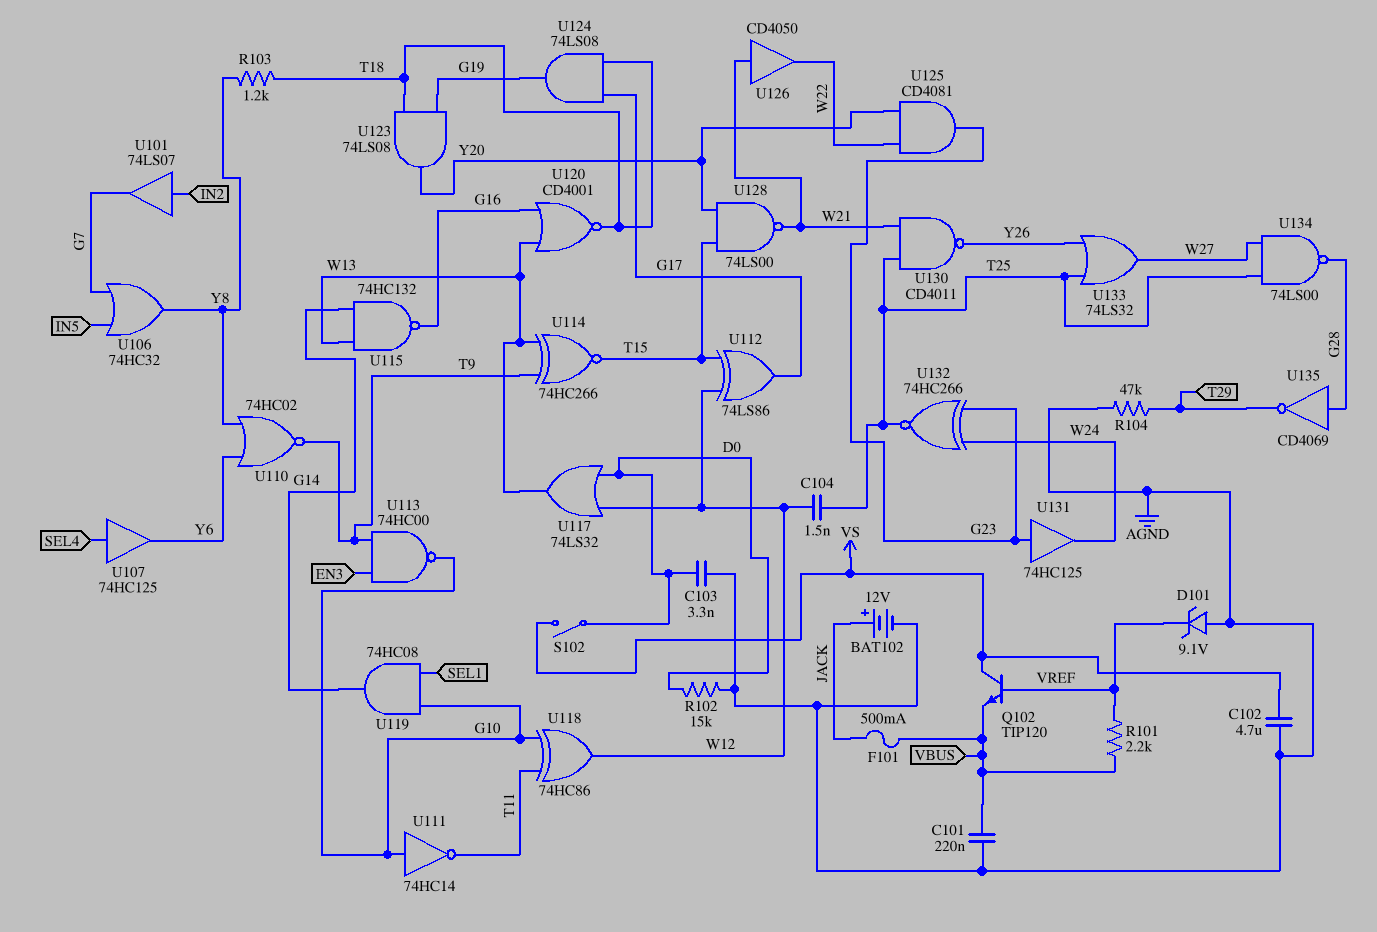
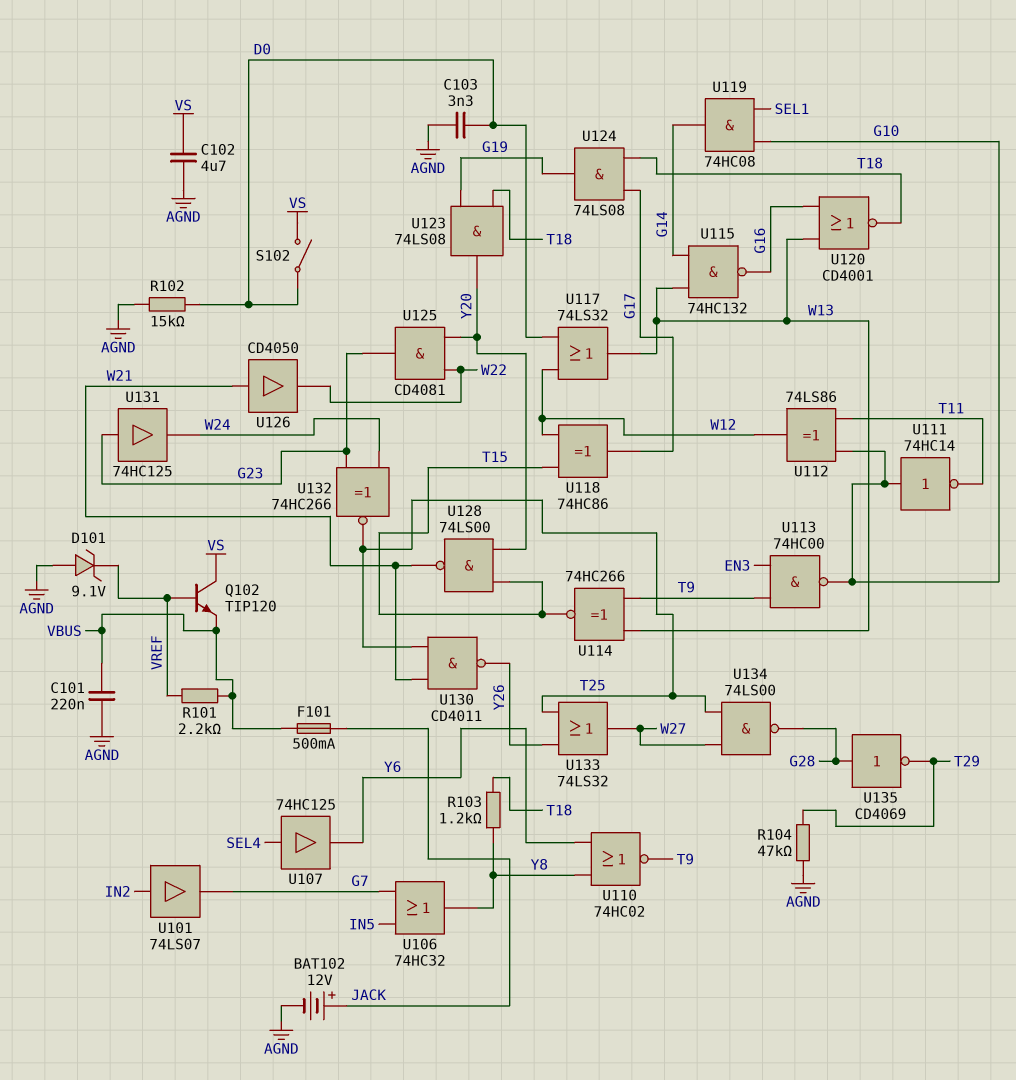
C104: 1.5nF (T25, W12) -> none
U112: XOR 74LS86 (in T15, in W12, out G17) -> XOR 74LS86 (in G10, in T11, out W12)
U118: XOR 74HC86 (in G10, in T11, out W12) -> XOR 74HC86 (in T15, in W12, out G17)

